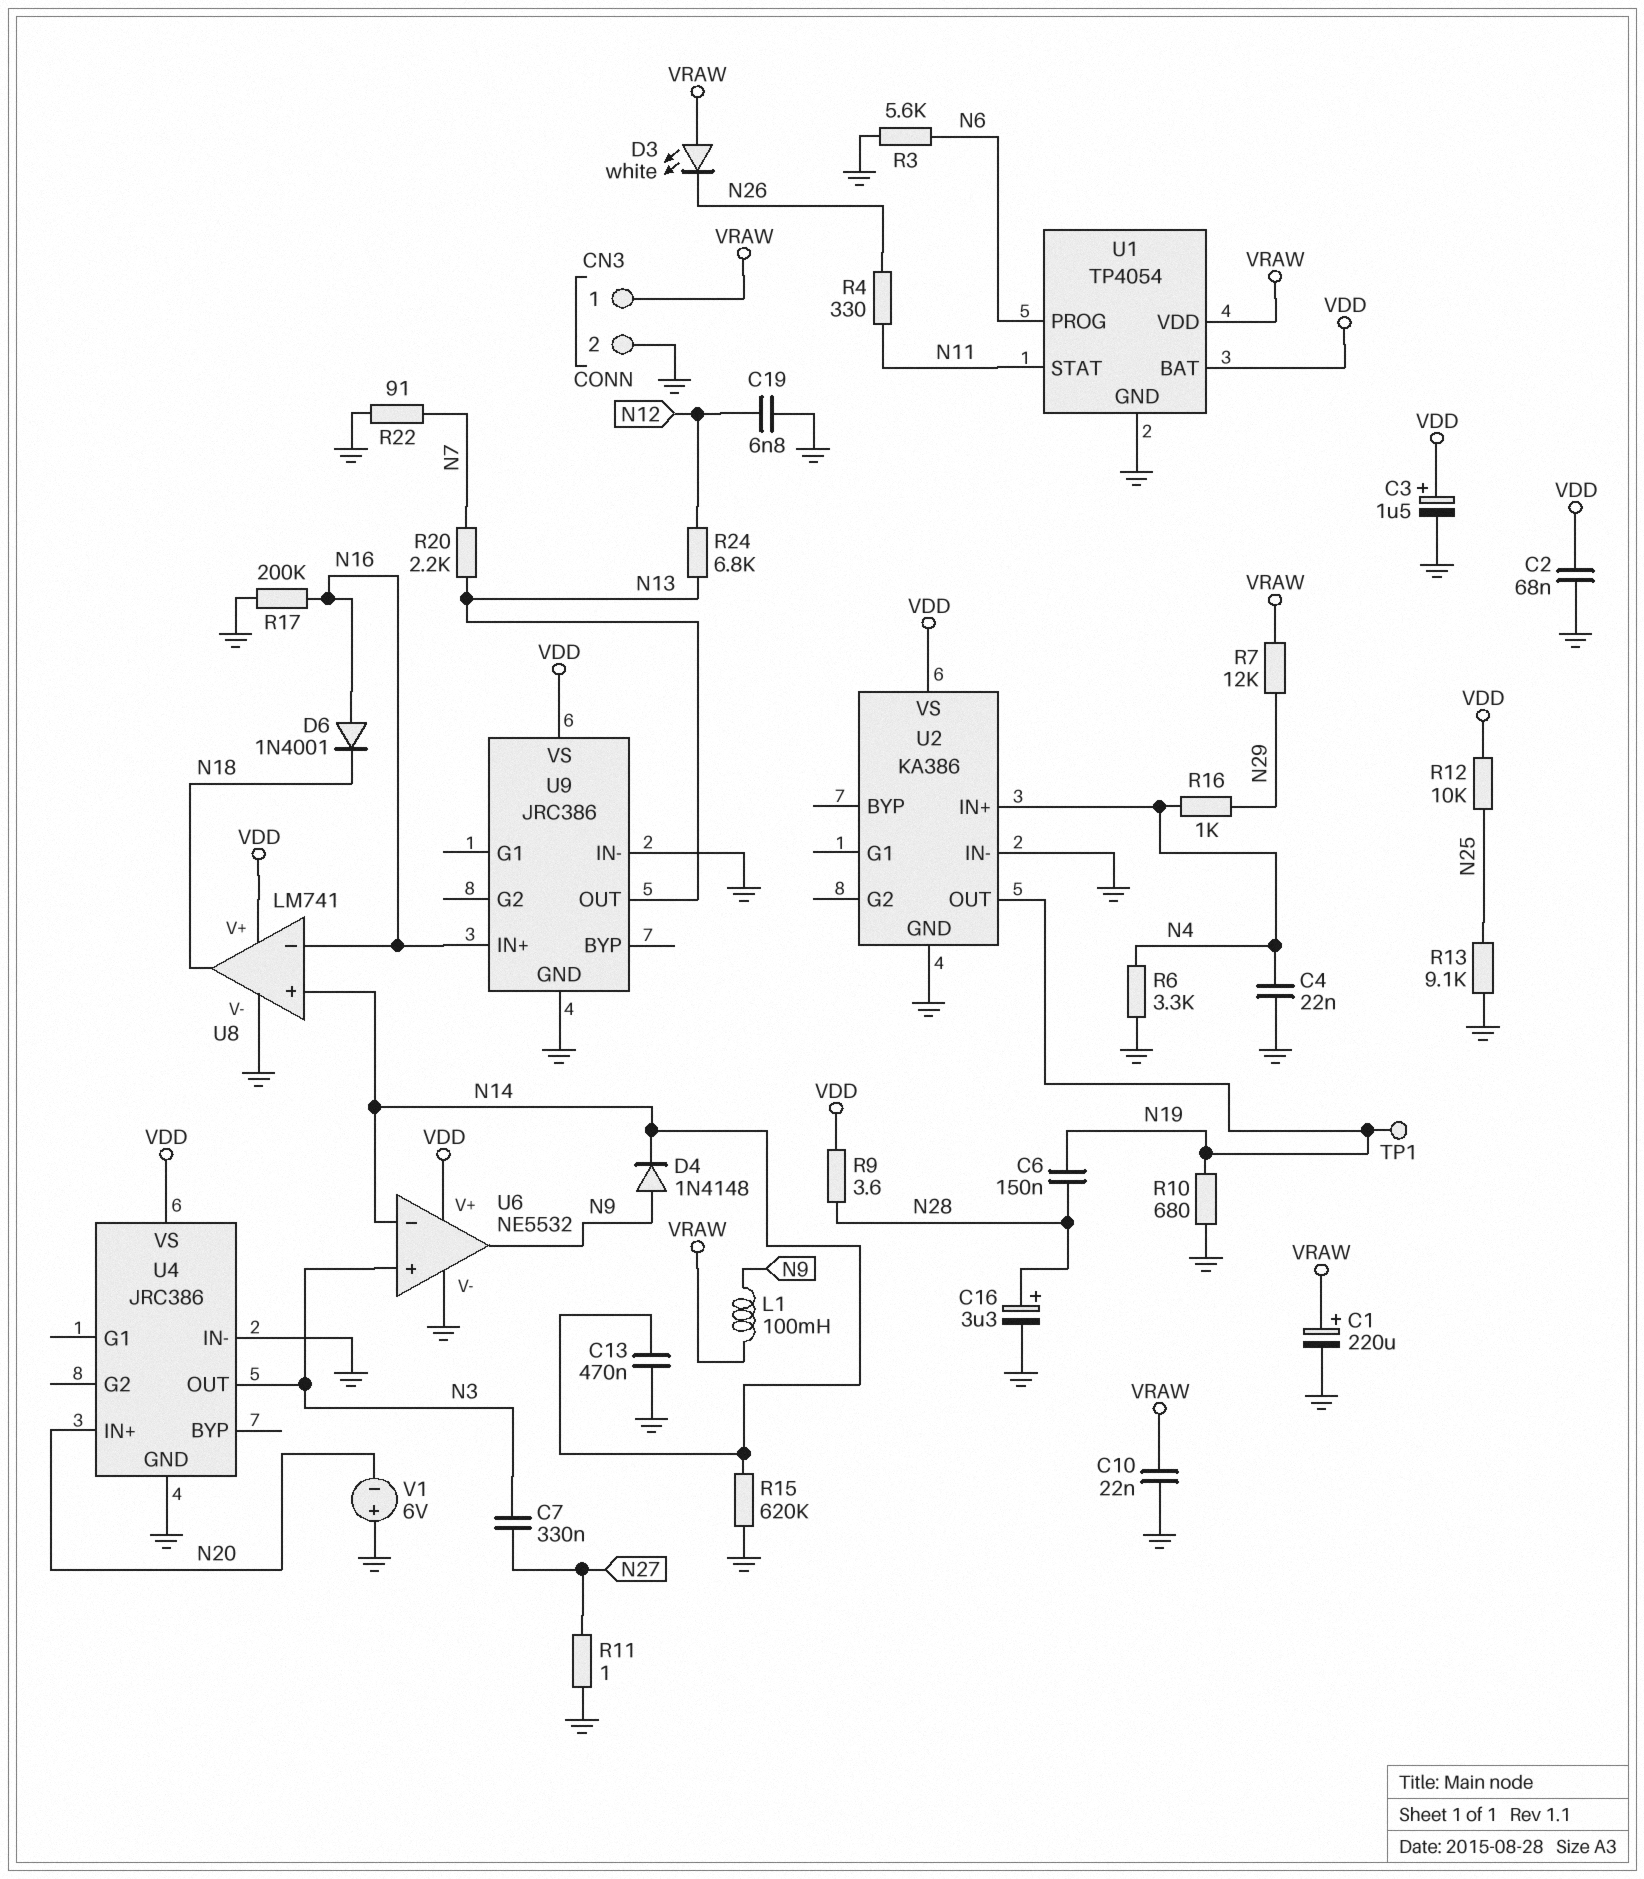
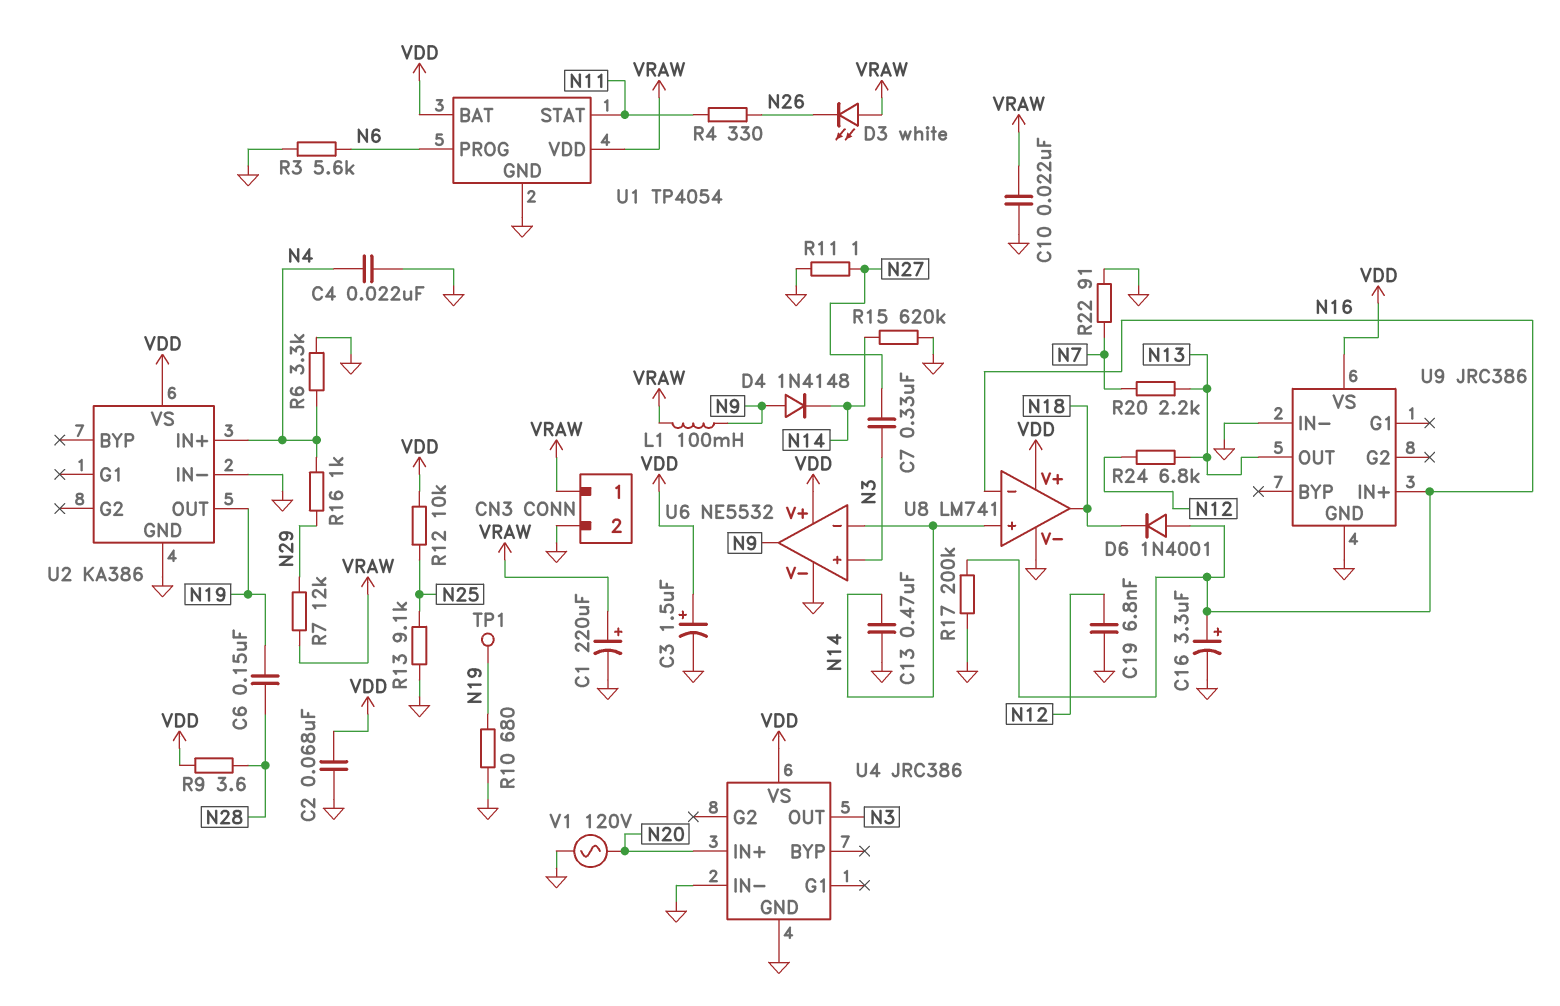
C16: 3.3uF (plus N28, minus GND) -> 3.3uF (plus N16, minus GND)
V1: 6V (plus GND, minus N20) -> AC 120V (GND, N20)

